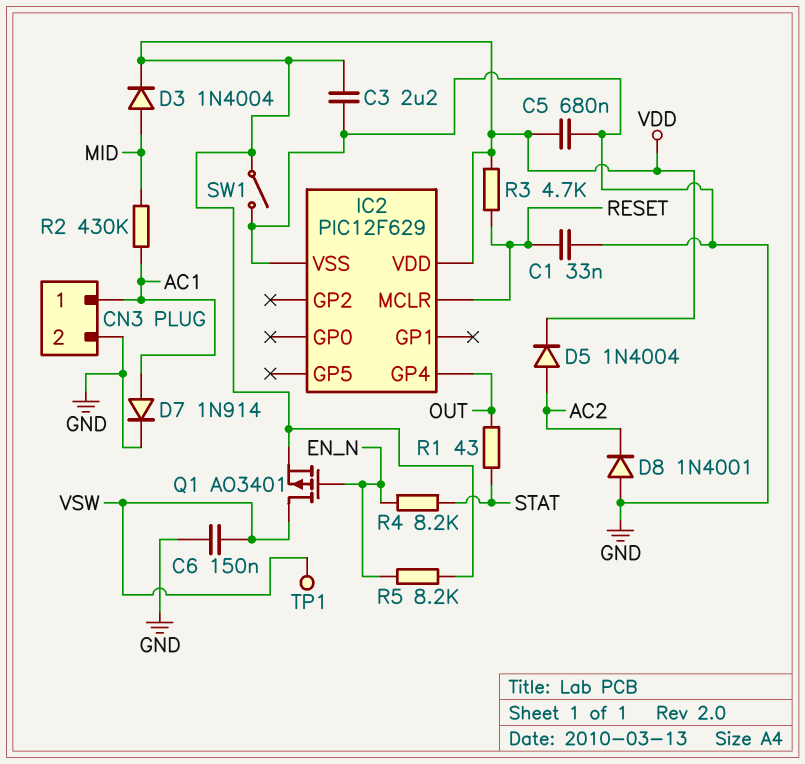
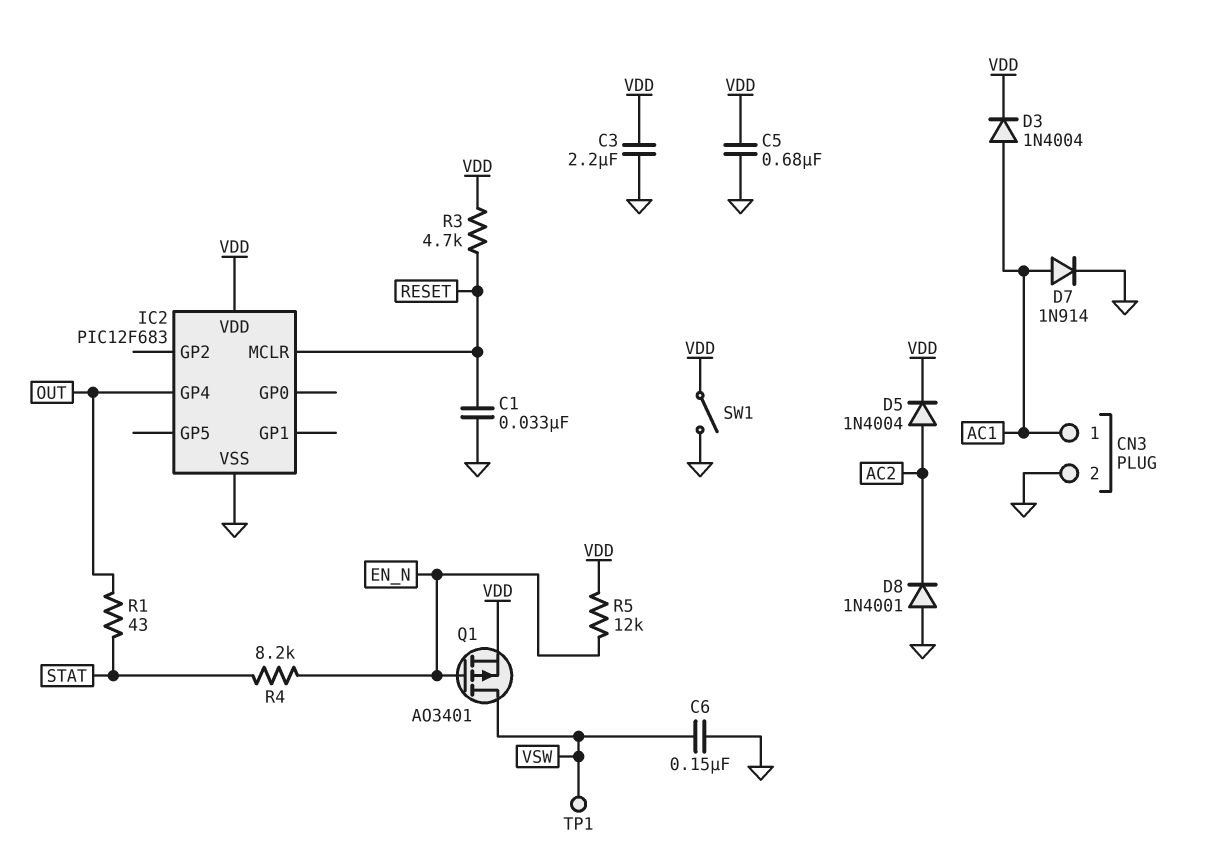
D3: diode 1N4004 (A MID, K VDD) -> diode 1N4004 (A AC1, K VDD)
IC2: PIC12F629 -> PIC12F683
R2: 430k (AC1, MID) -> none
R5: 8.2k (EN_N, VDD) -> 12k (EN_N, VDD)

